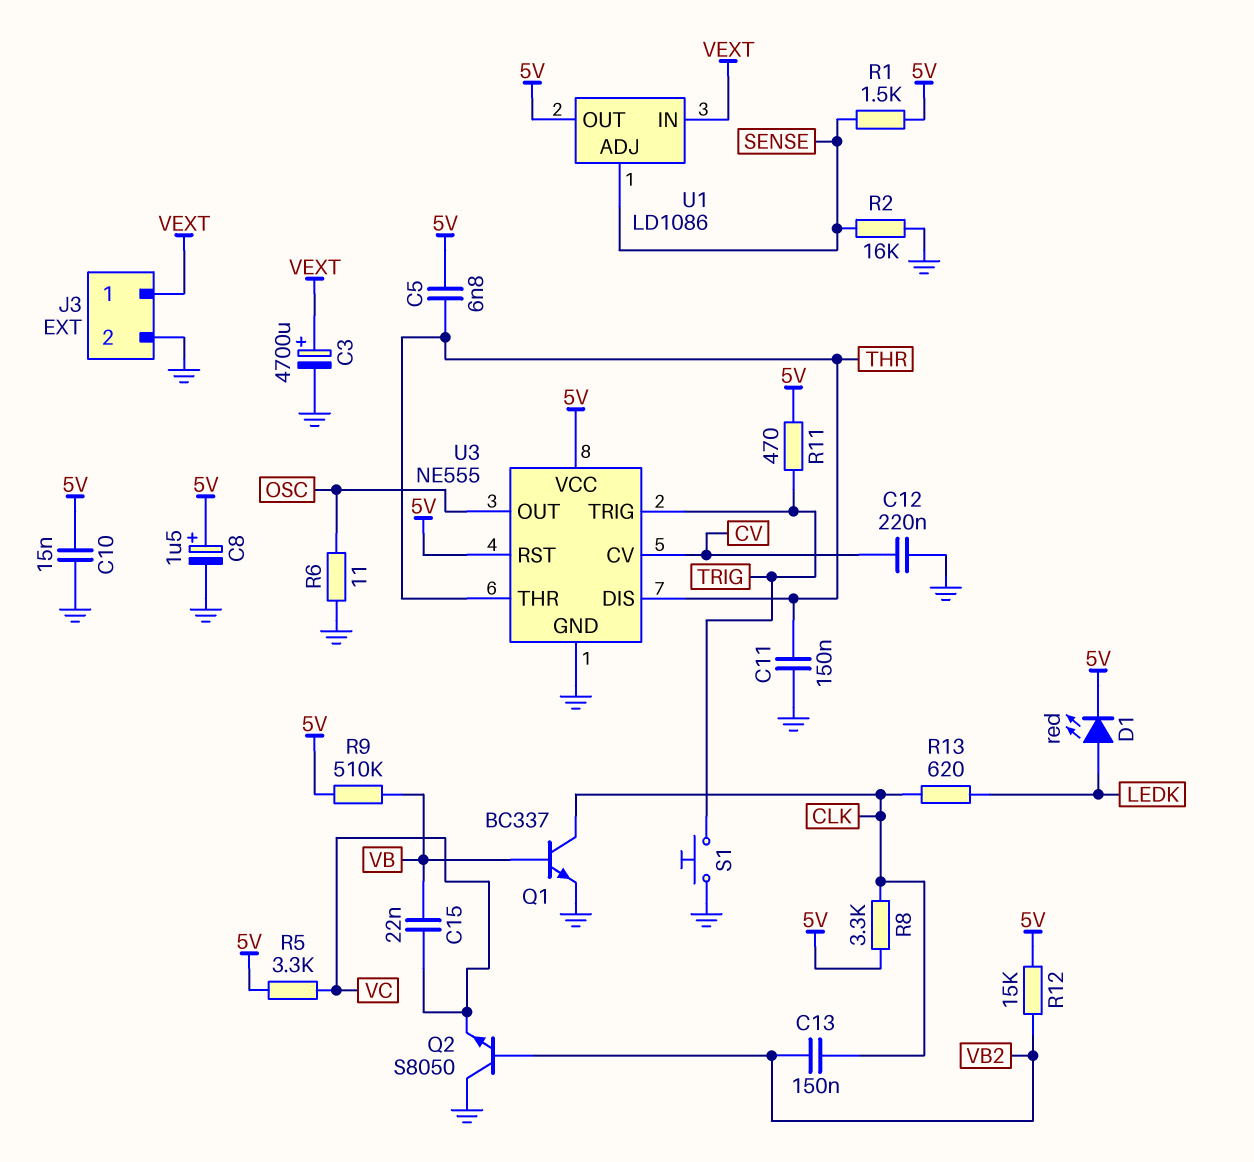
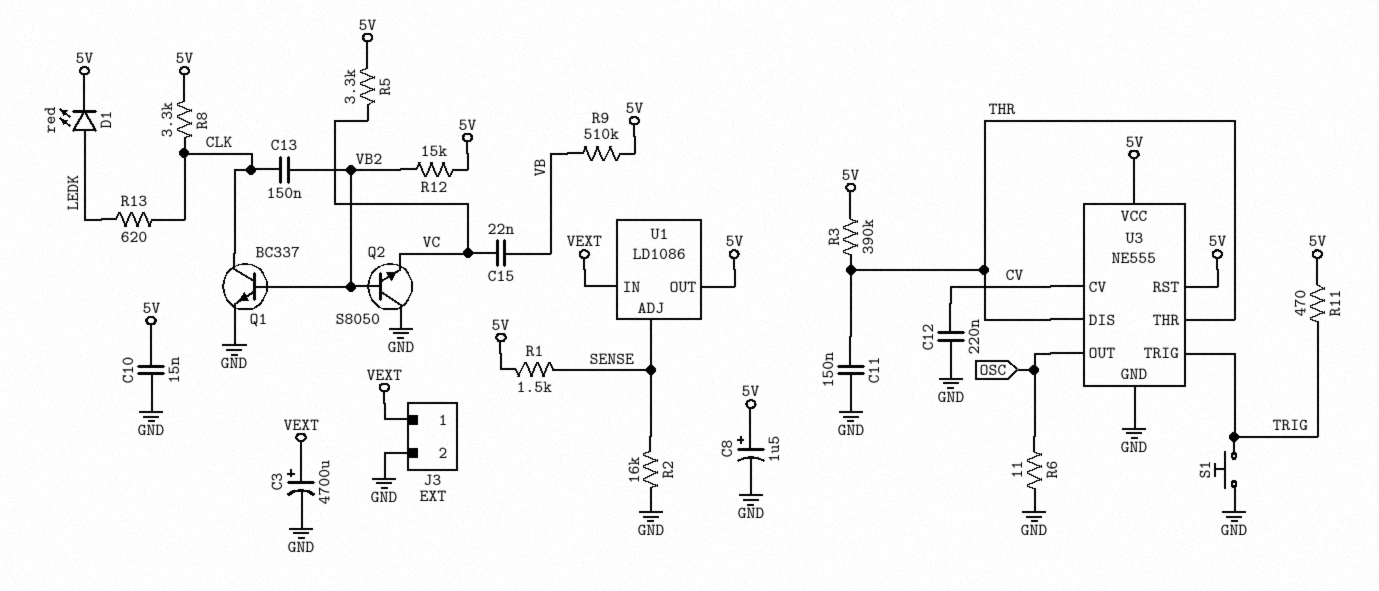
C5: 6.8nF (5V, THR) -> none
Q1: NPN BC337 (B VB, C CLK, E GND) -> NPN BC337 (B VB2, C CLK, E GND)
R3: none -> 390k (5V, THR)

